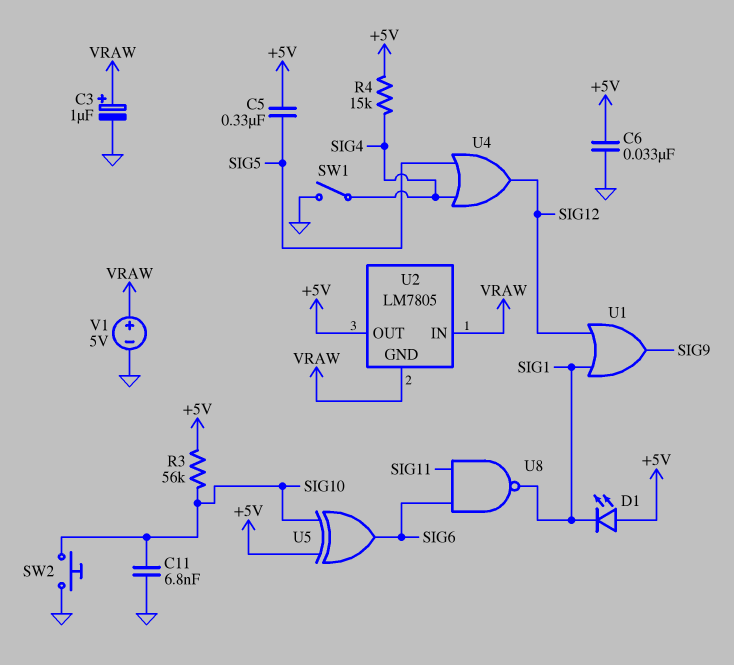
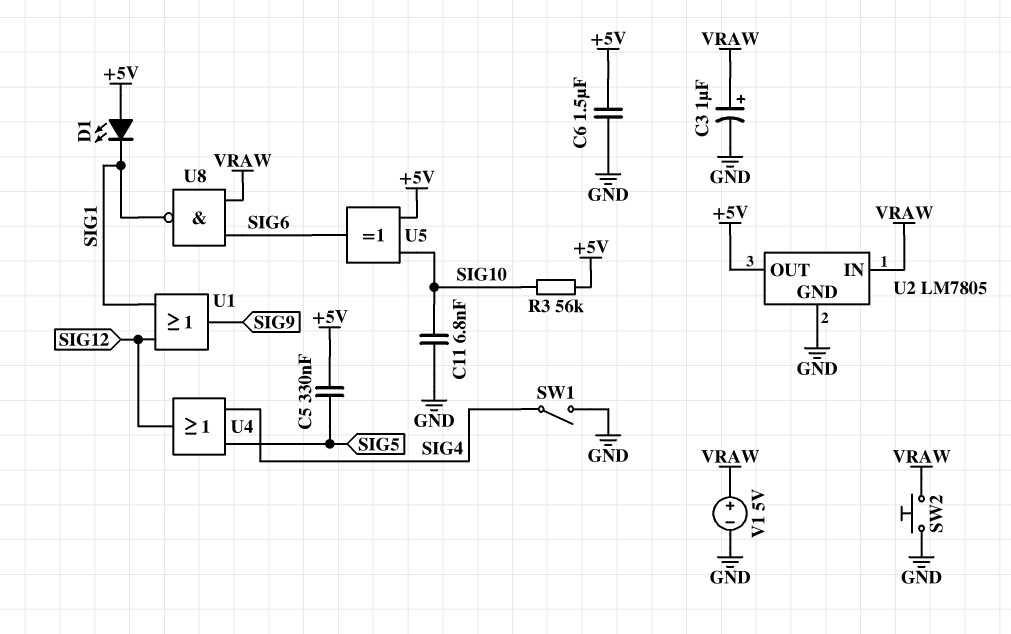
C6: 33nF (+5V, GND) -> 1.5uF (+5V, GND)
R4: 15k (+5V, SIG4) -> none
SW2: button (GND, SIG10) -> button (GND, VRAW)
U2 pin GND: VRAW -> GND
U8: NAND (in SIG6, in SIG11, out SIG1) -> NAND (in SIG6, in VRAW, out SIG1)

